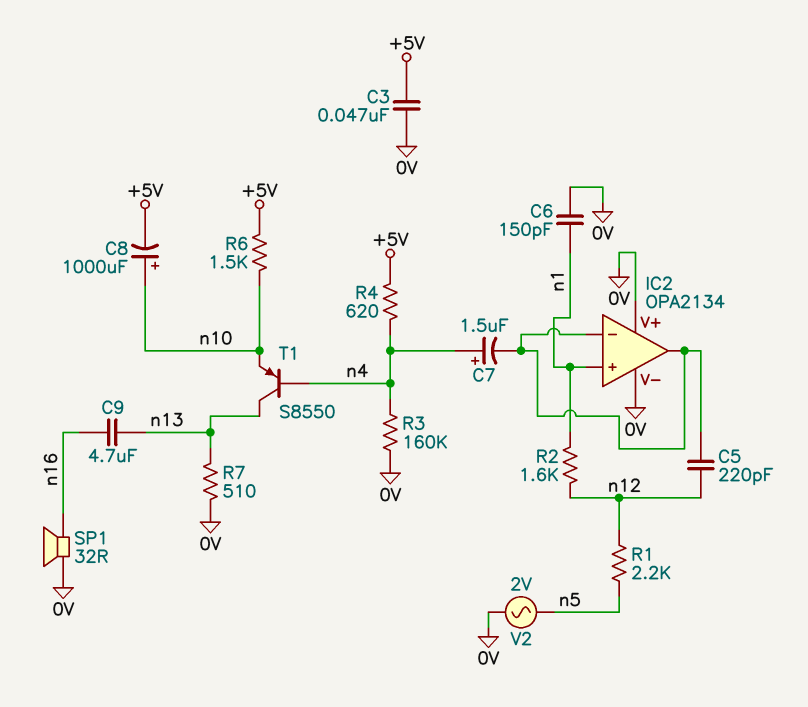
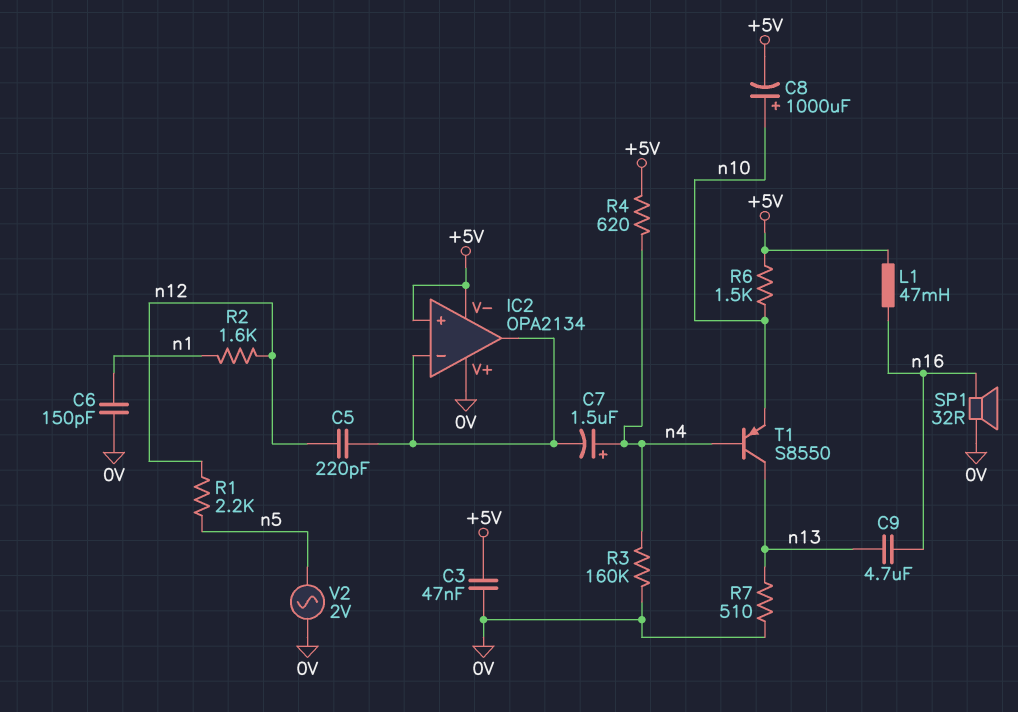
IC2 pin V-: 0V -> +5V
IC2 pin in+: n1 -> +5V
L1: none -> 47mH (+5V, n16)

